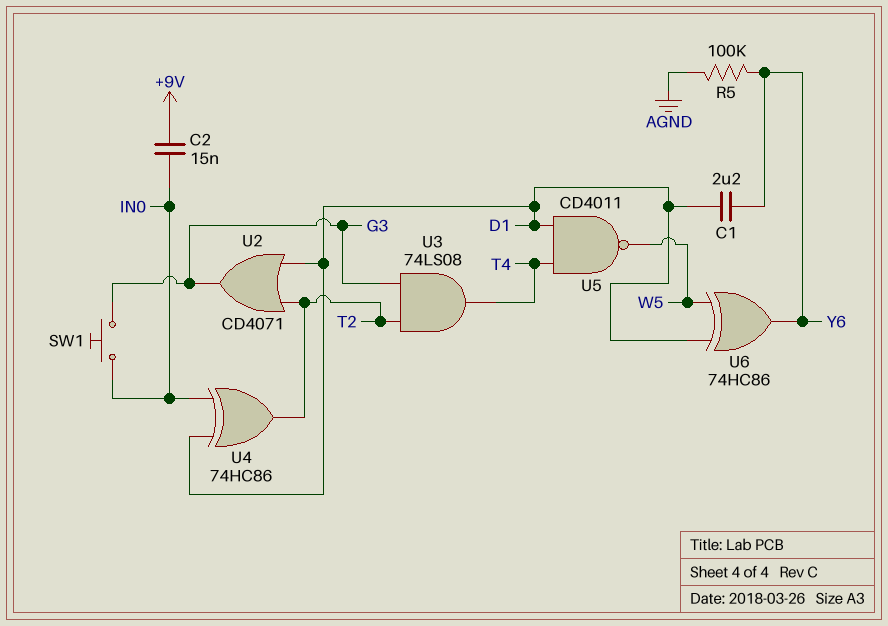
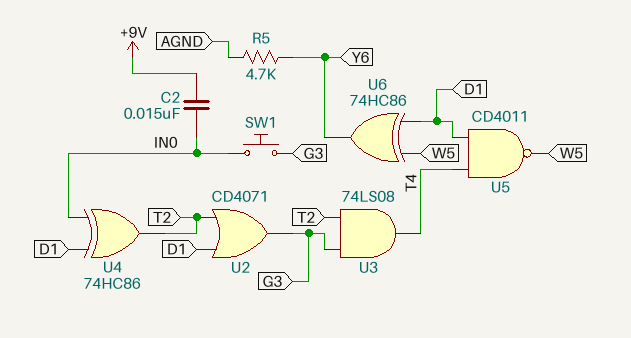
C1: 2.2uF (D1, Y6) -> none
R5: 100k (AGND, Y6) -> 4.7k (AGND, Y6)

